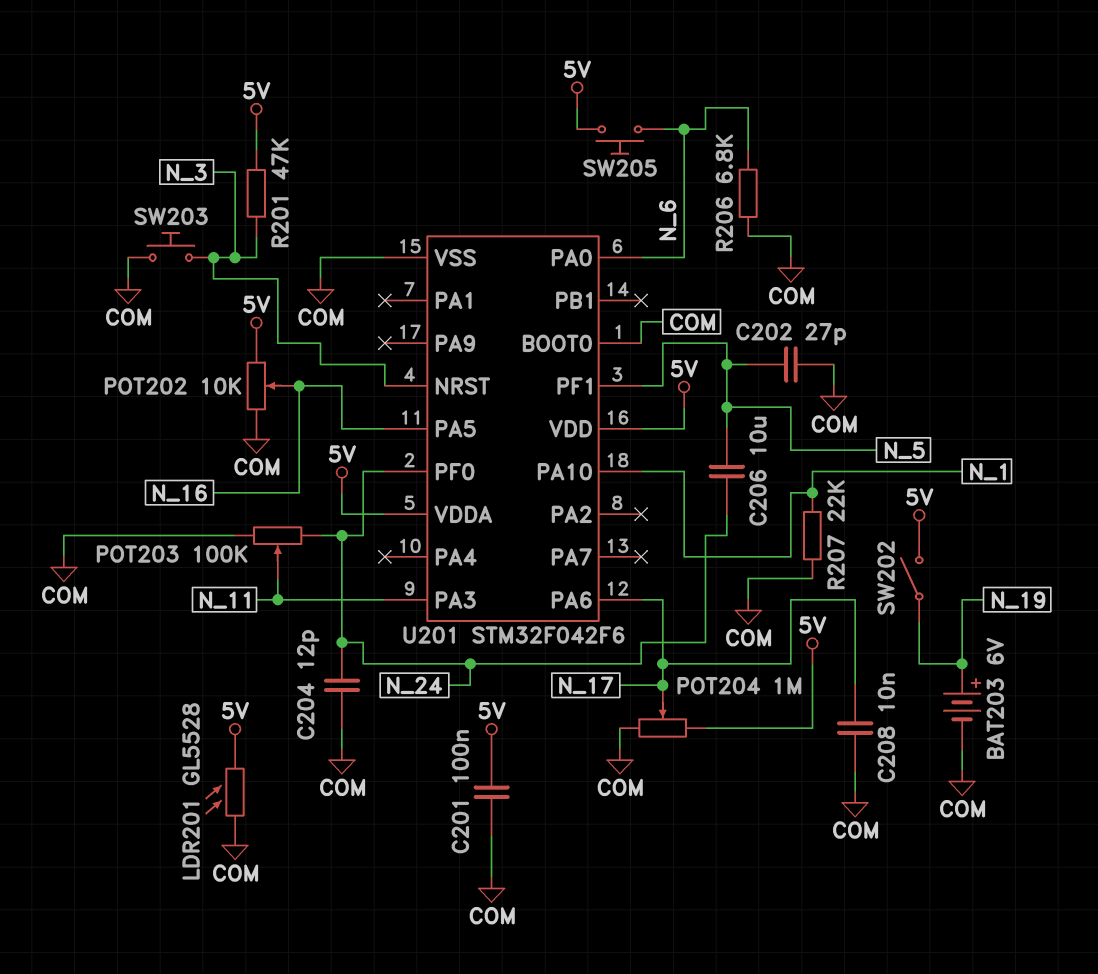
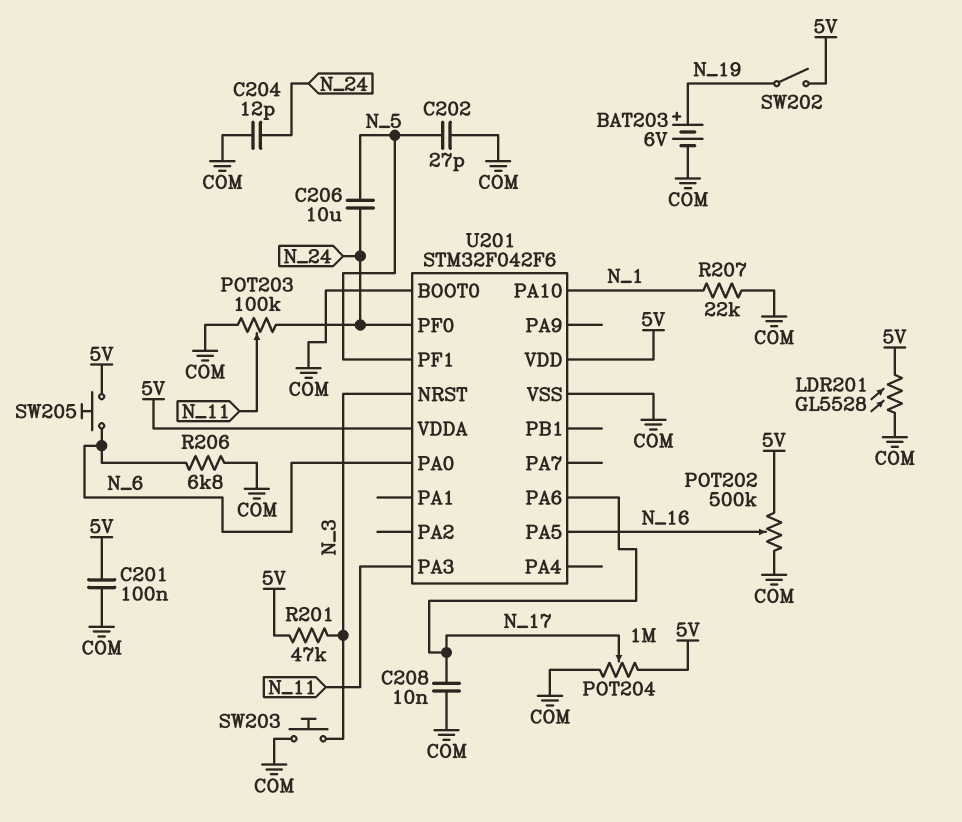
POT202: 10k (5V, COM, wiper N_16) -> 500k (5V, COM, wiper N_16)

